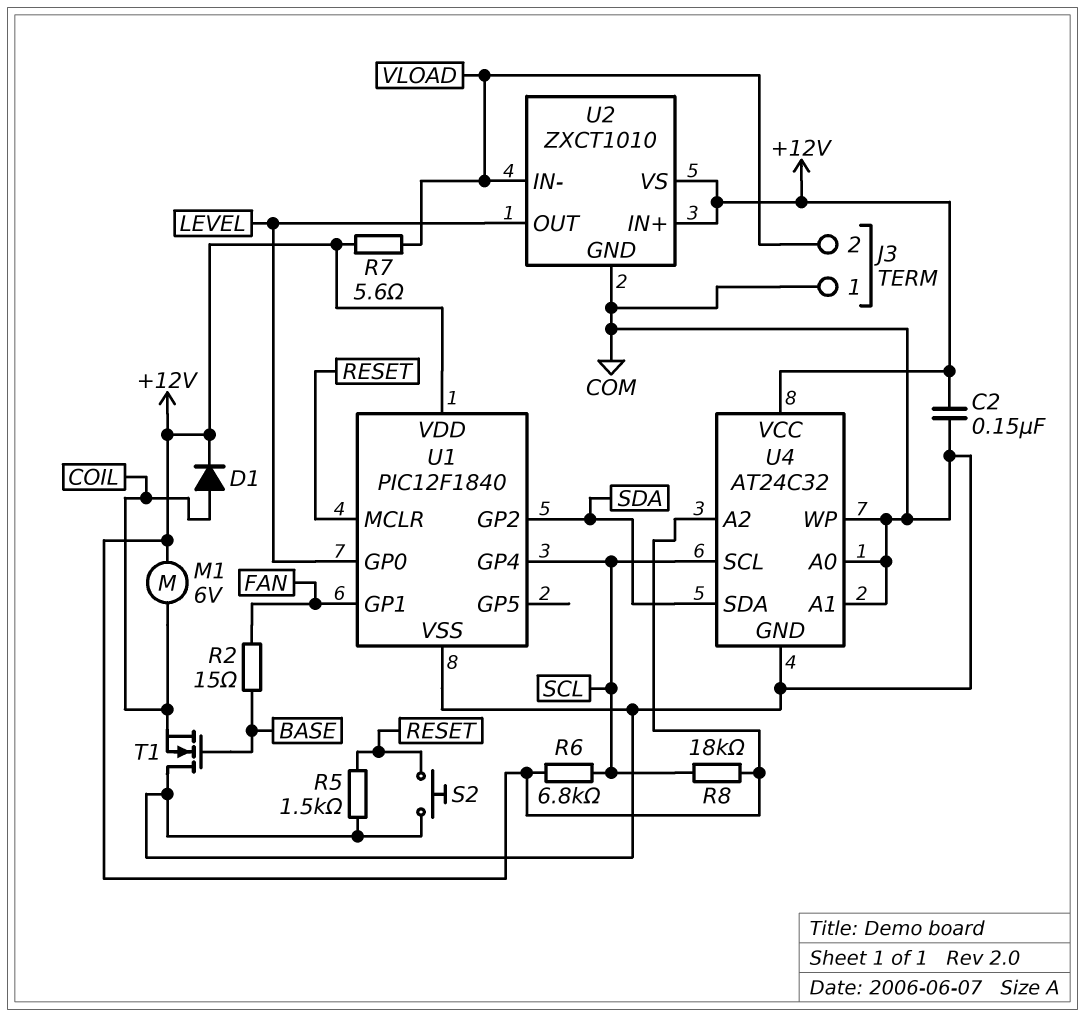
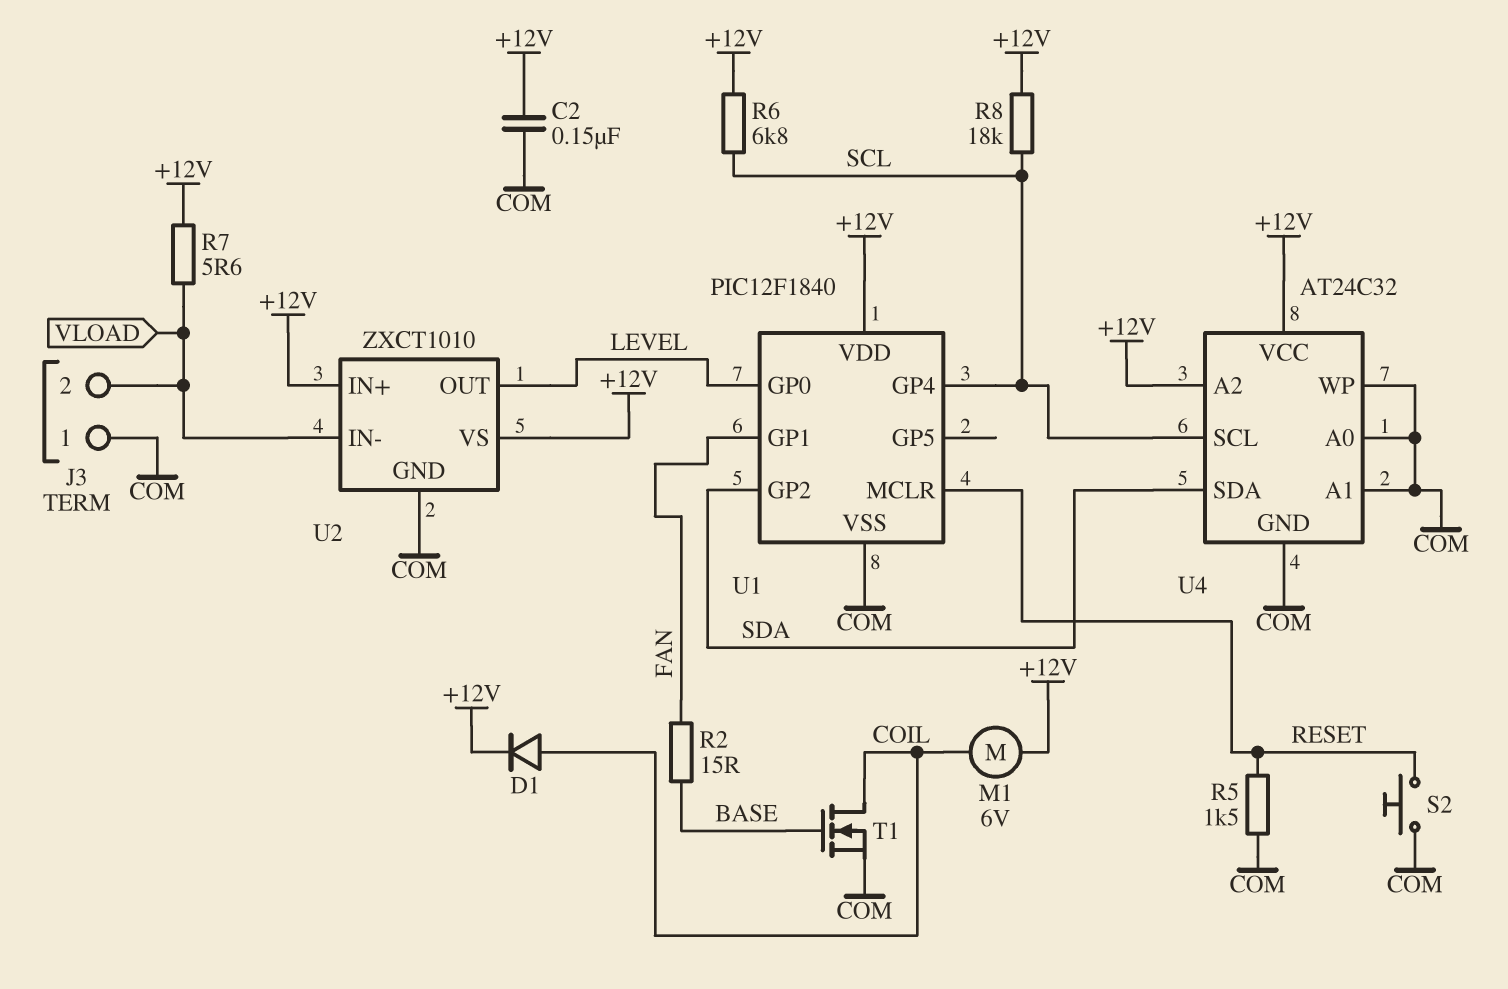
T1: NMOS (G BASE, D COM, S COIL) -> NMOS (G BASE, D COIL, S COM)

